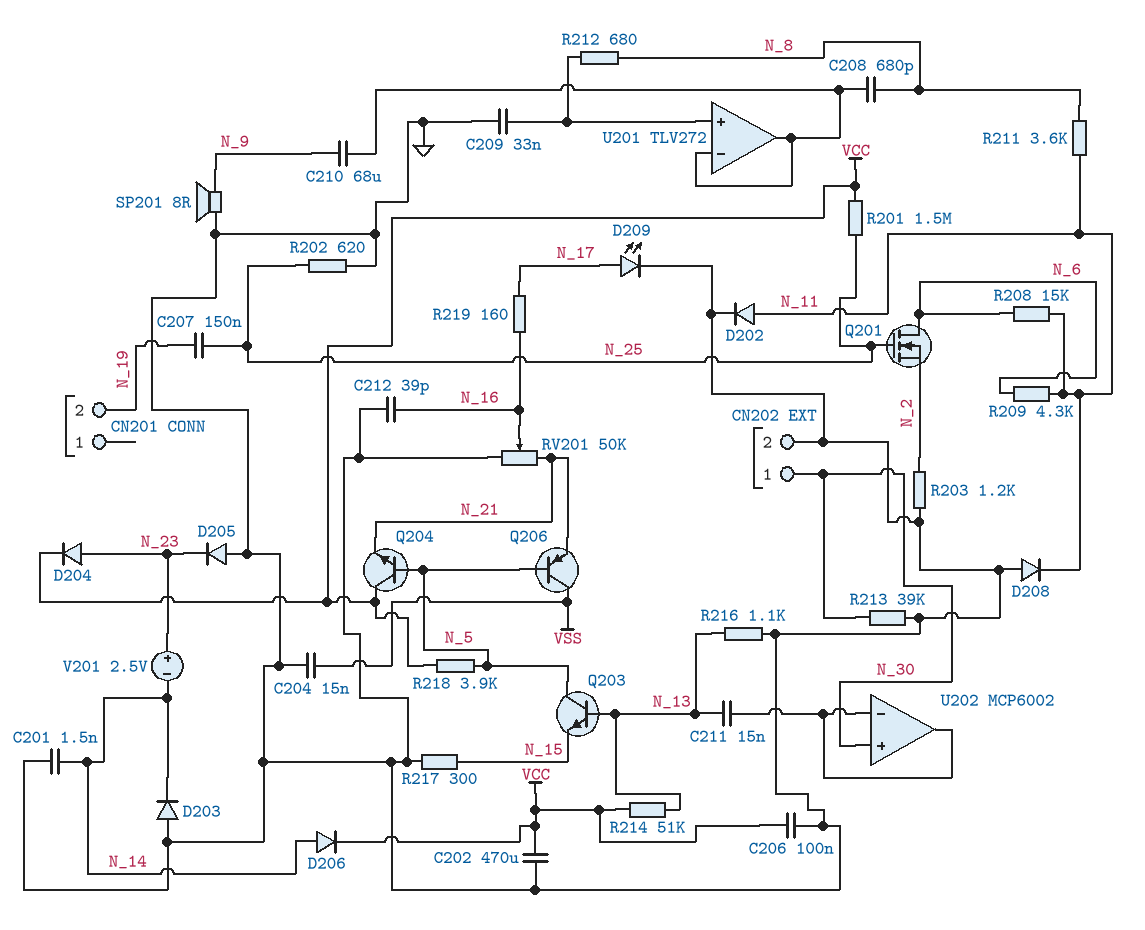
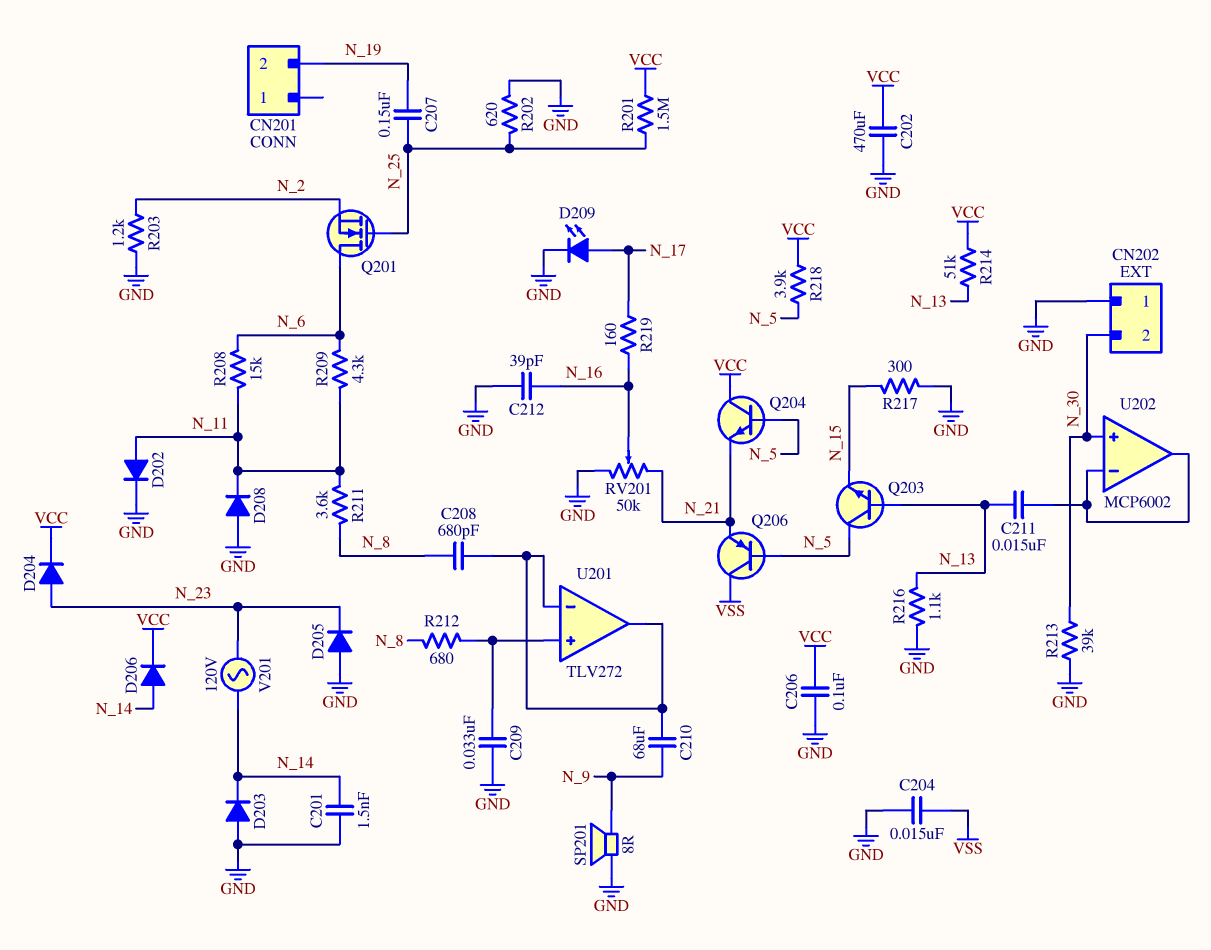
CN202 pin 1: N_30 -> GND
CN202 pin 2: GND -> N_30
V201: 2.5V (plus N_23, minus N_14) -> AC 120V (N_14, N_23)

